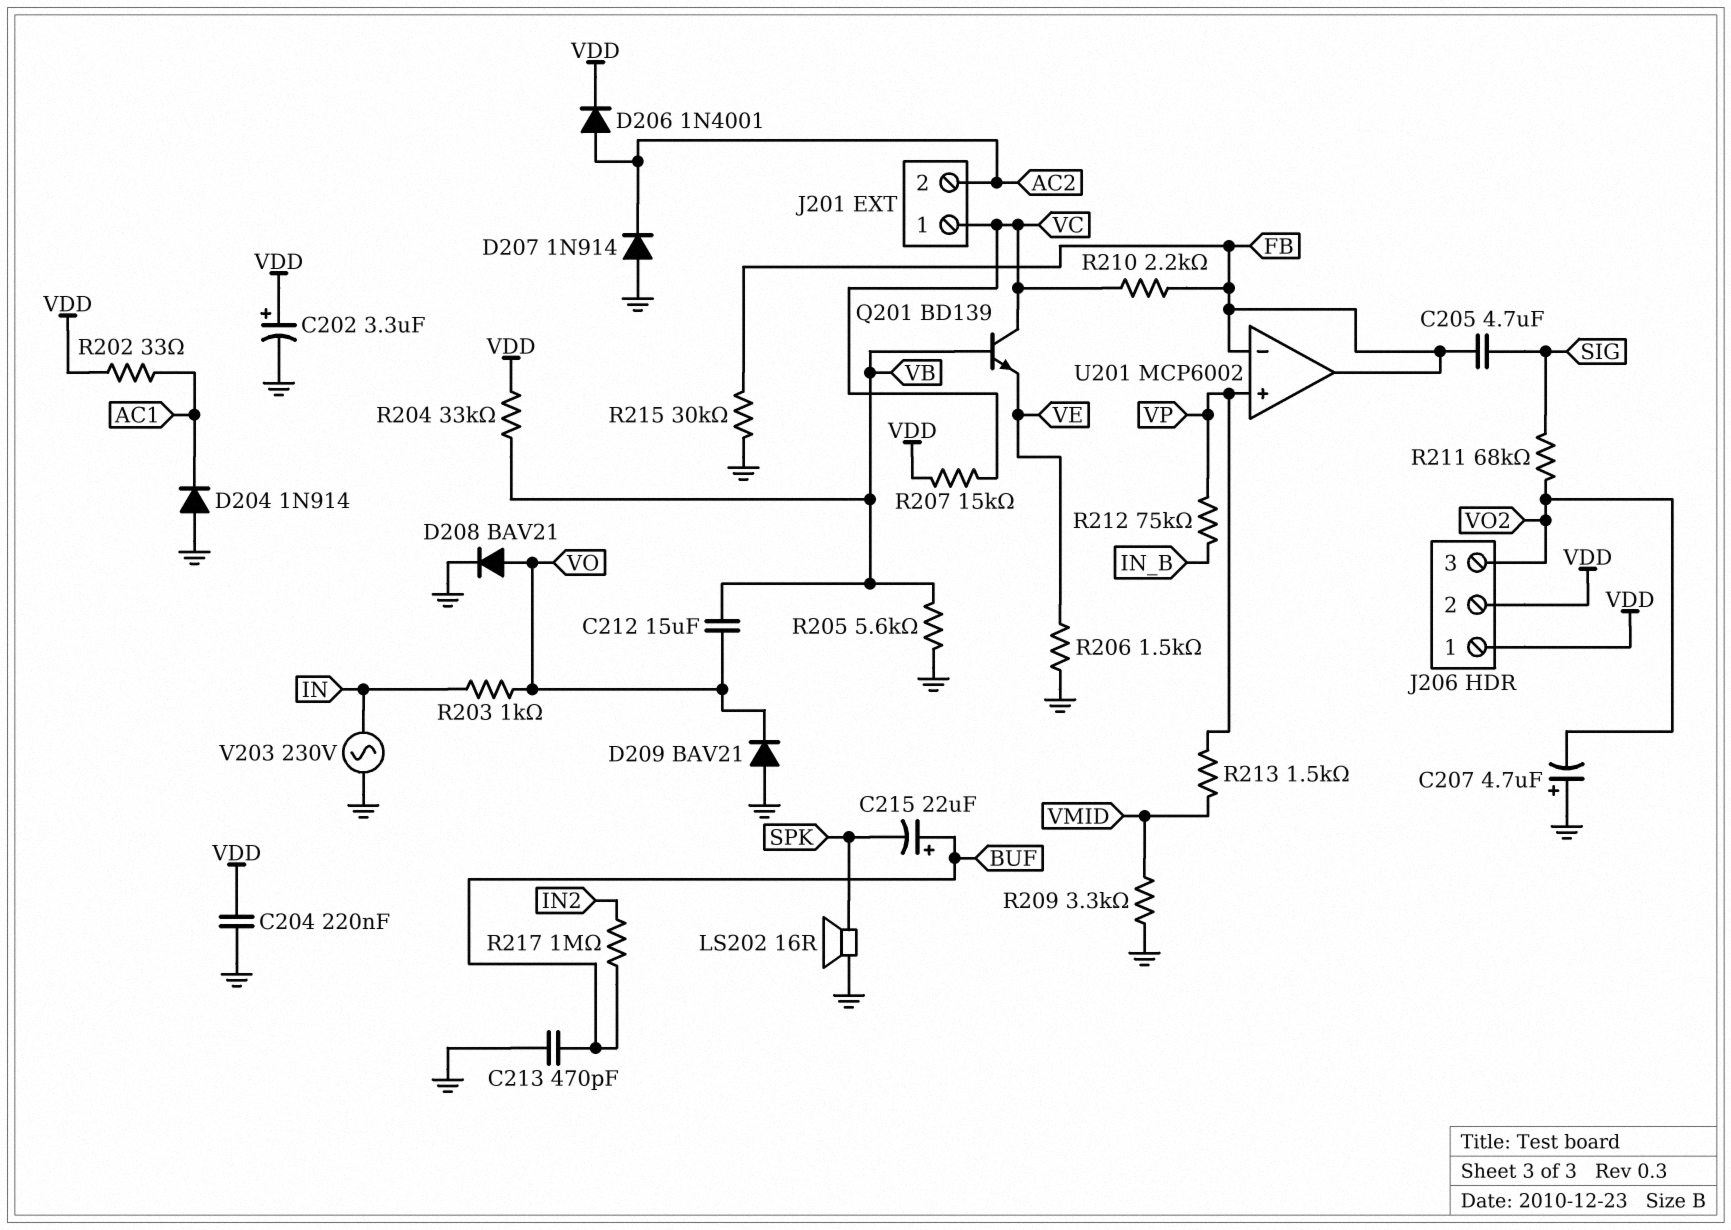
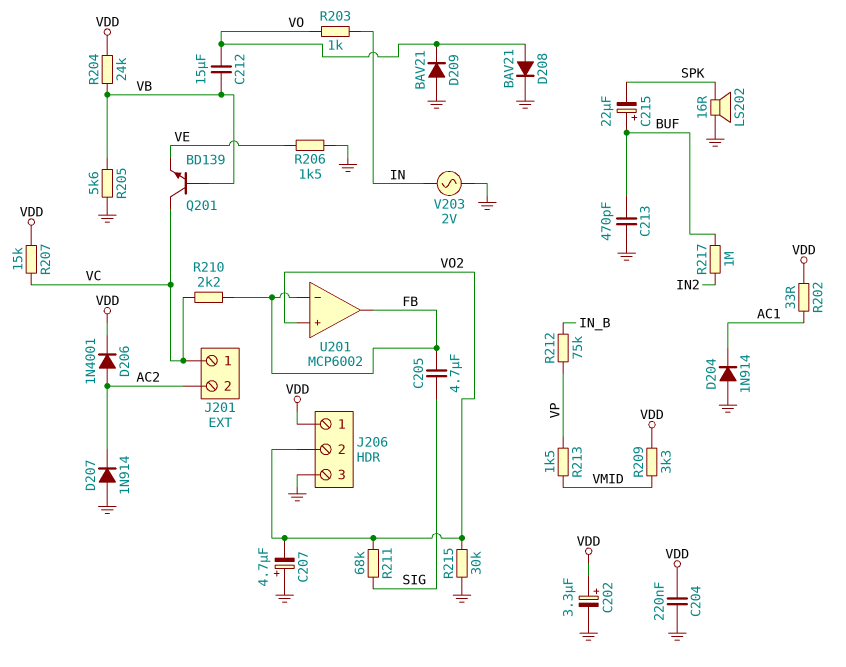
J206 pin 2: VDD -> VO2
J206 pin 3: VO2 -> GND
R204: 33k (VB, VDD) -> 24k (VB, VDD)
R209: 3.3k (GND, VMID) -> 3.3k (VDD, VMID)
R215: 30k (FB, GND) -> 30k (GND, VO2)
U201 pin in+: VP -> VO2
V203: AC 230V (GND, IN) -> AC 2V (GND, IN)

